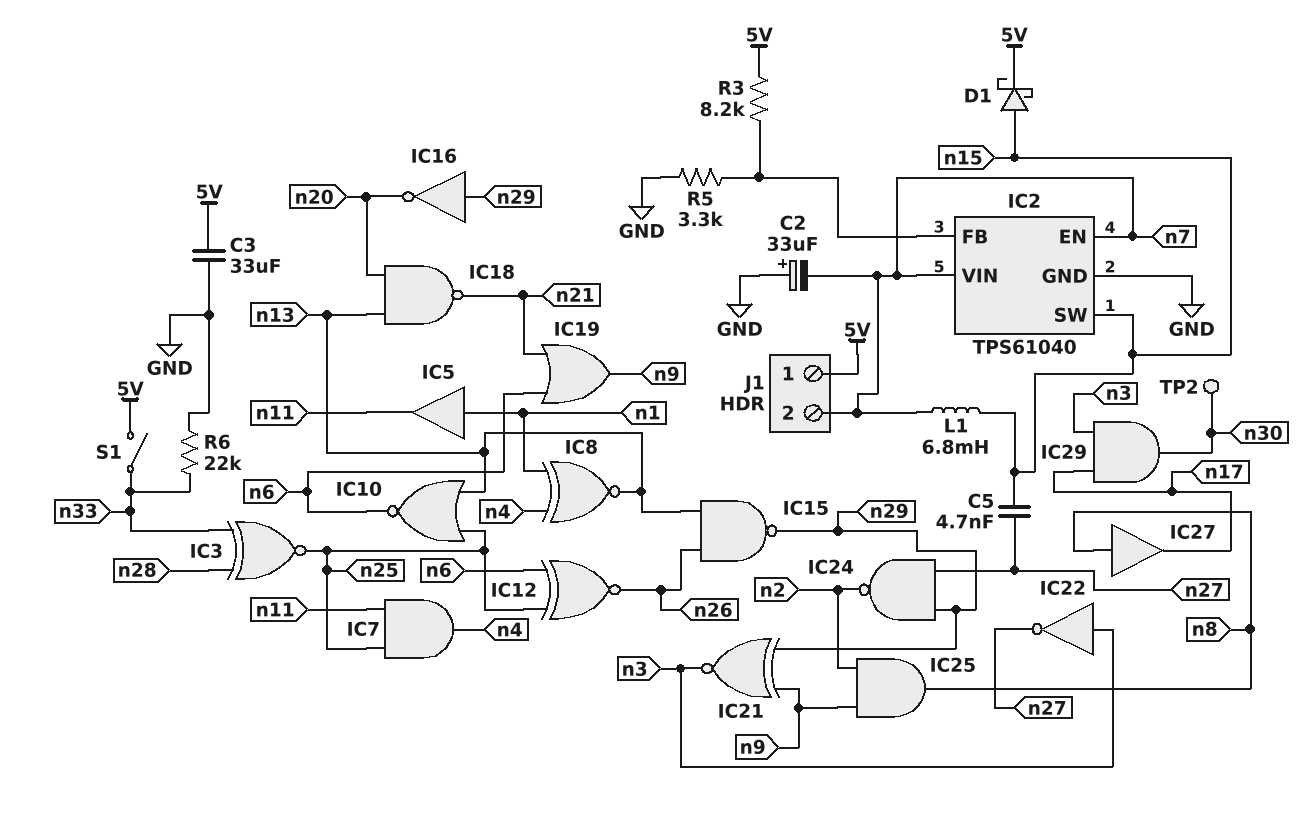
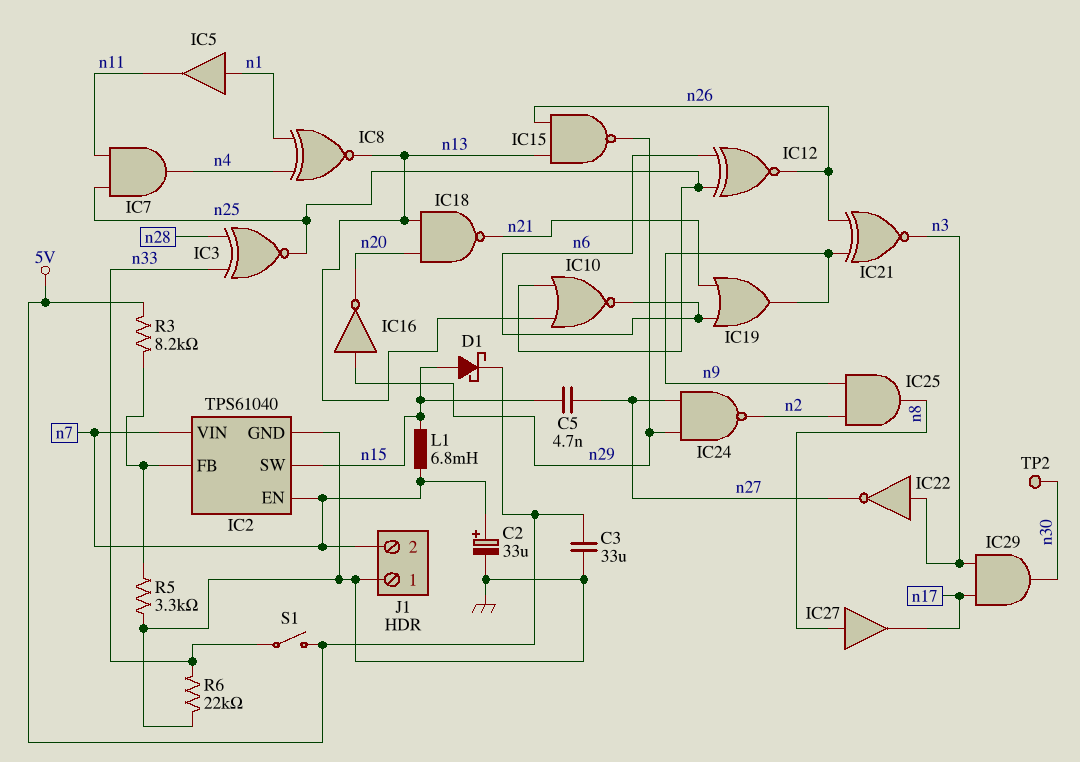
C2: 33uF (plus GND, minus n7) -> 33uF (plus n7, minus GND)
IC21: XNOR (in n9, in n29, out n3) -> XNOR (in n9, in n26, out n3)
J1 pin 1: 5V -> GND

